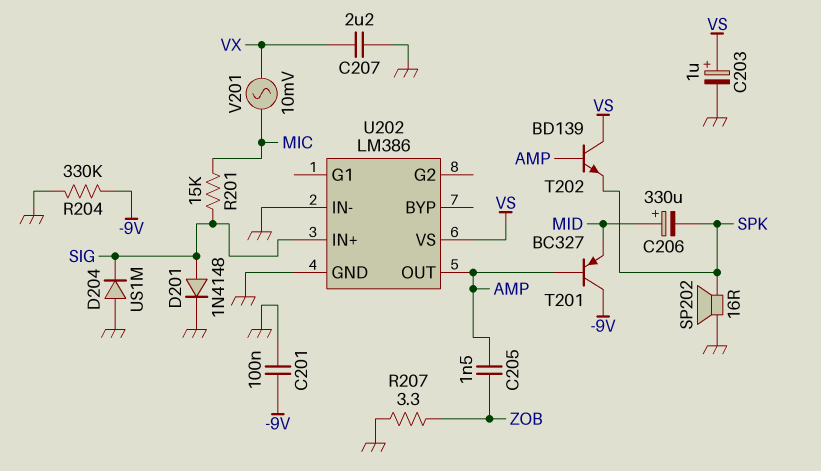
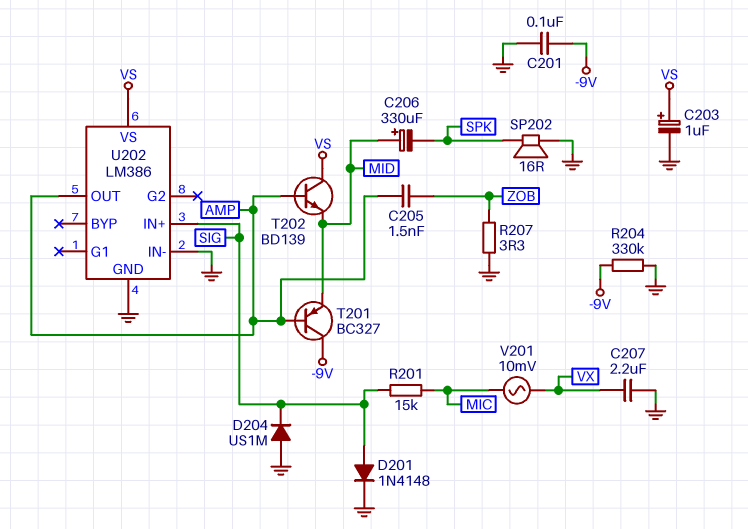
T202: NPN BD139 (B AMP, C VS, E SPK) -> NPN BD139 (B AMP, C VS, E MID)

